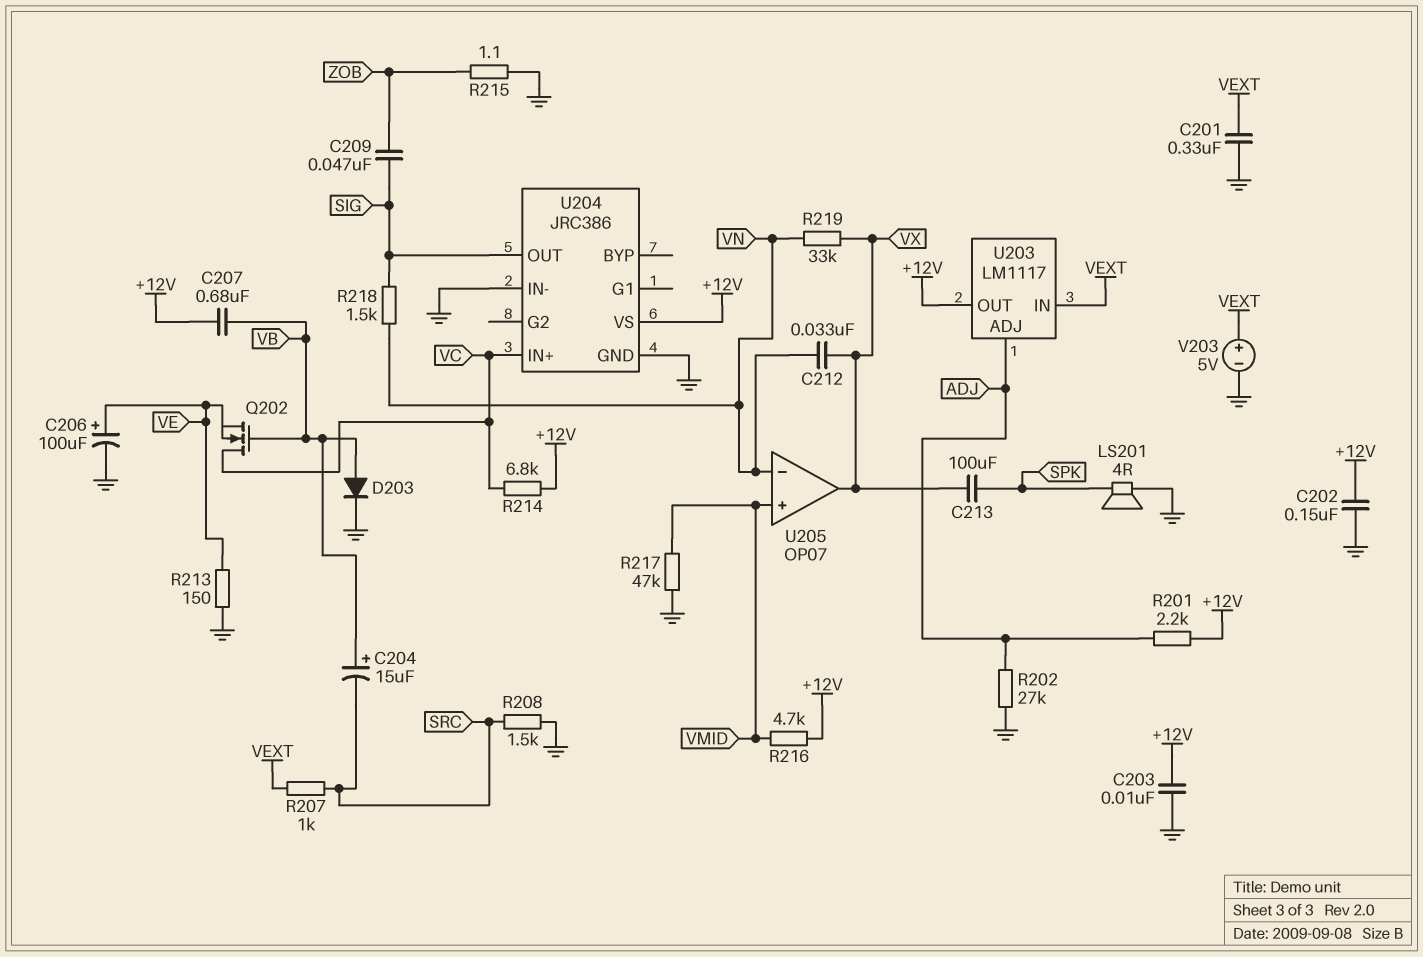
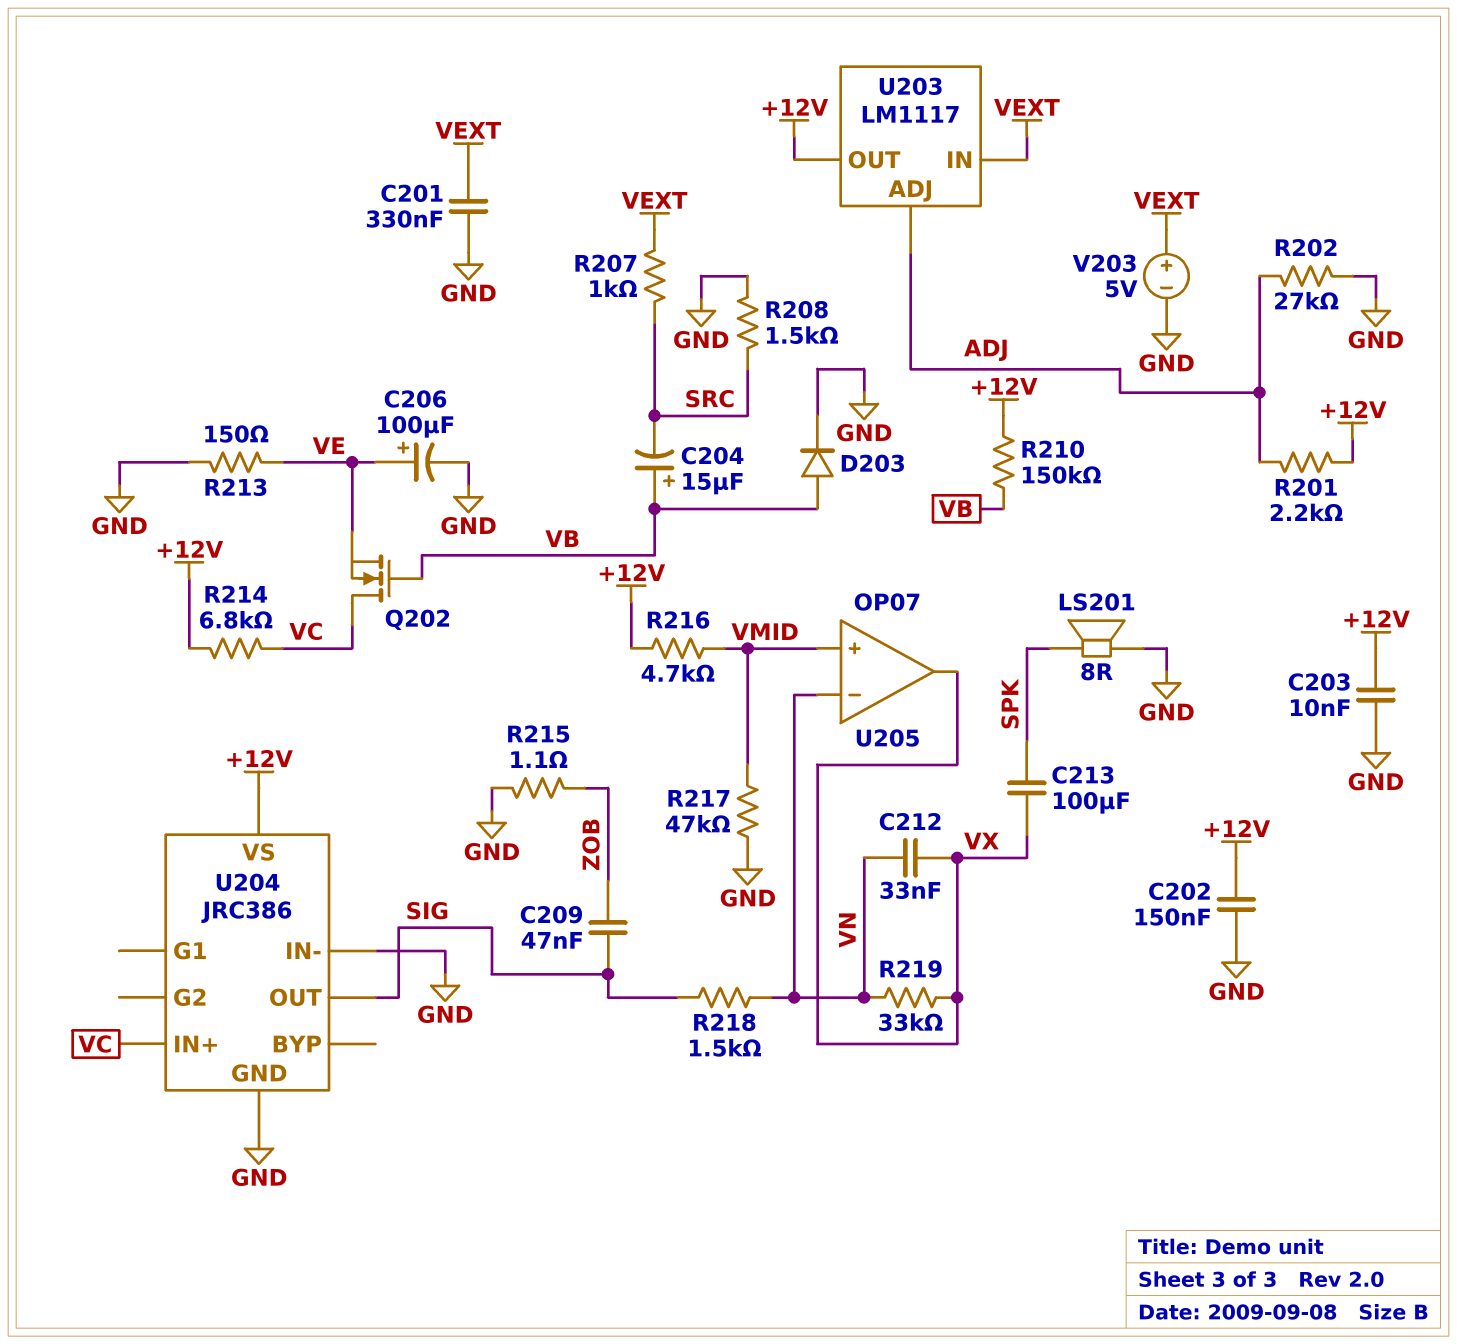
C207: 680nF (+12V, VB) -> none
LS201: speaker 4R (GND, SPK) -> speaker 8R (GND, SPK)
R210: none -> 150k (+12V, VB)

